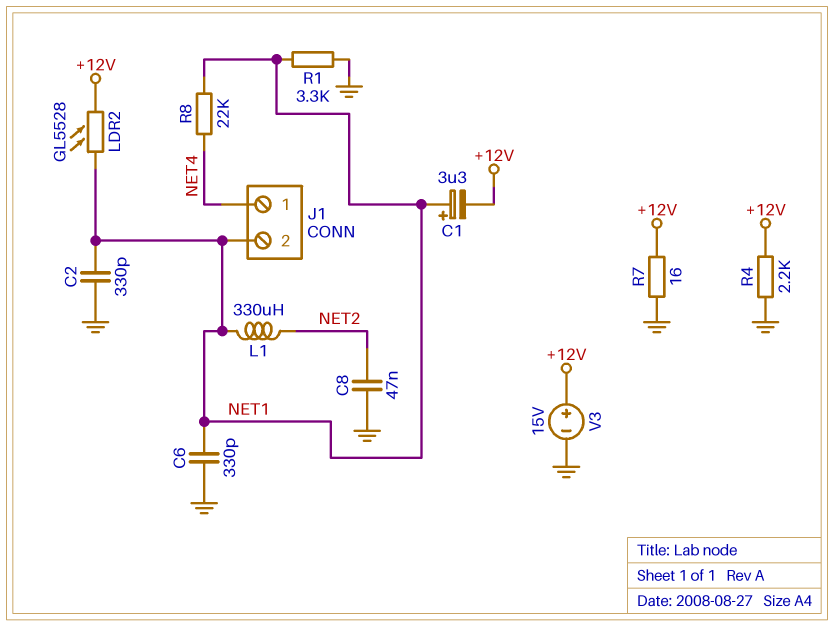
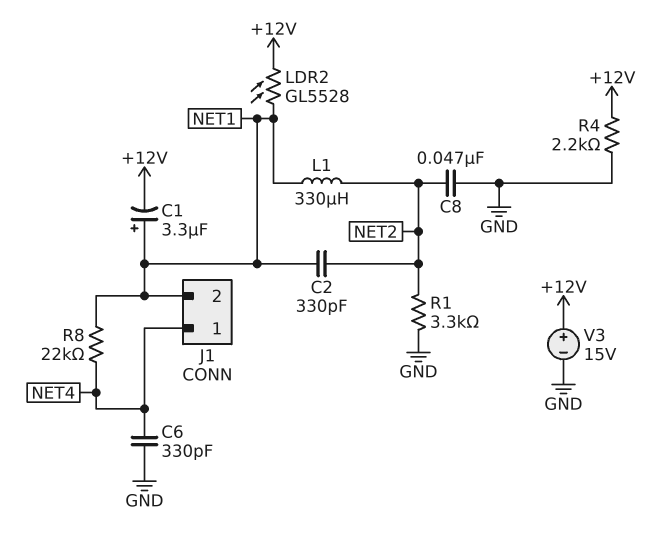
C2: 330pF (GND, NET1) -> 330pF (NET1, NET2)
C6: 330pF (GND, NET1) -> 330pF (GND, NET4)
R1: 3.3k (GND, NET1) -> 3.3k (GND, NET2)
R7: 16 (+12V, GND) -> none

